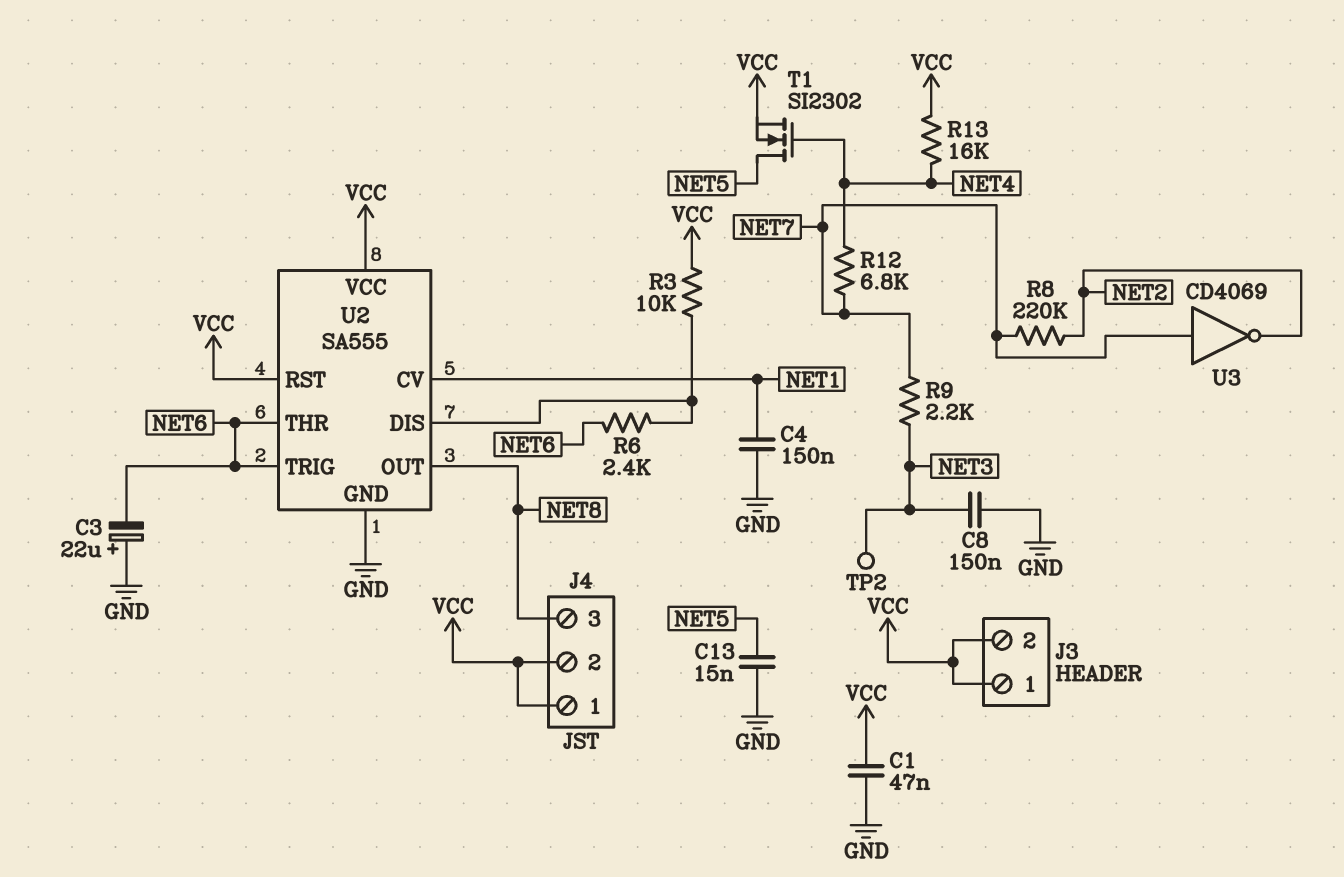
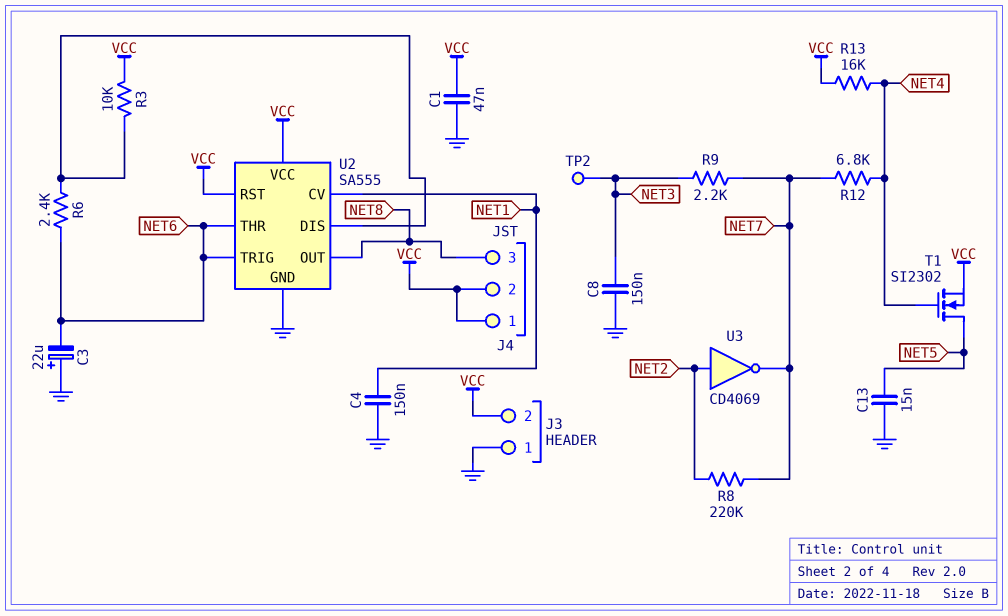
J3 pin 1: VCC -> GND
U3: NOT CD4069 (in NET7, out NET2) -> NOT CD4069 (in NET2, out NET7)

